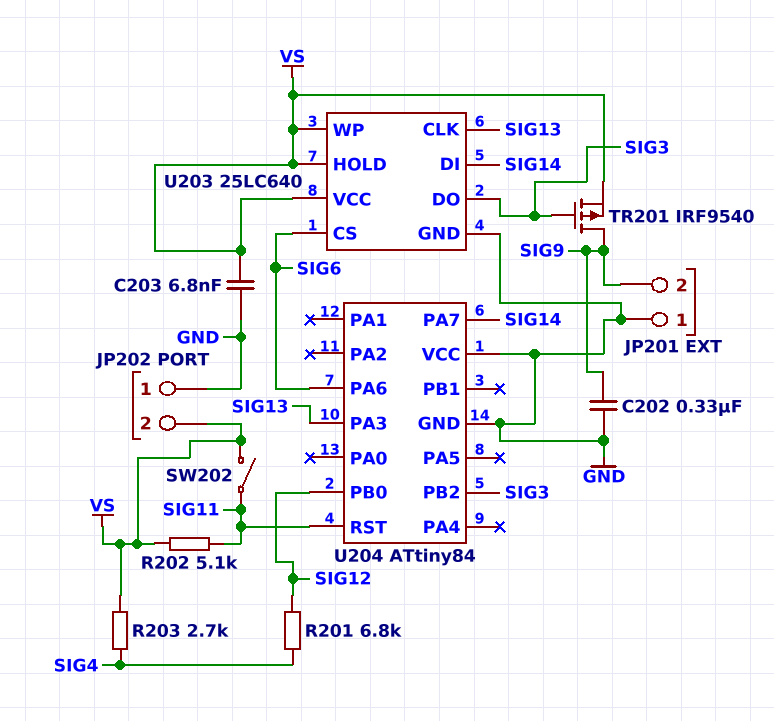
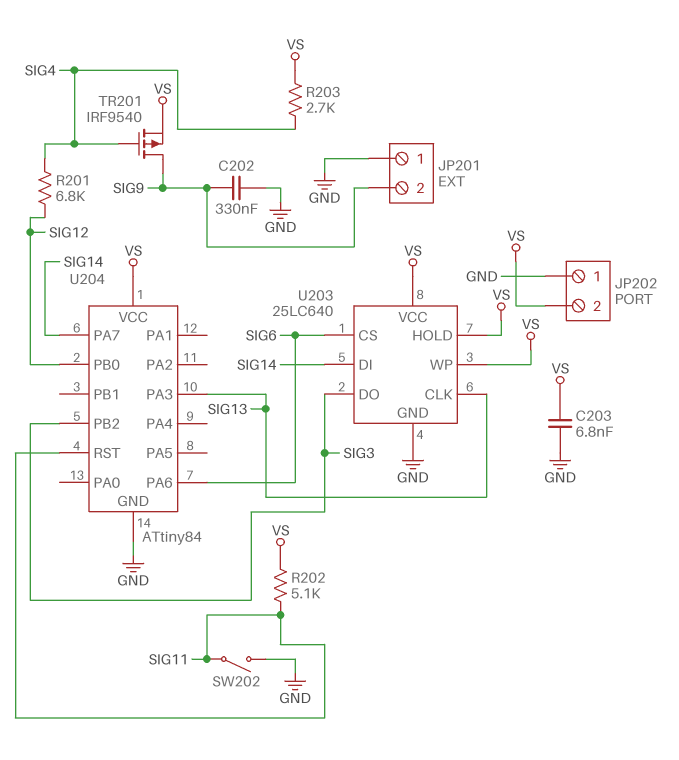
SW202: switch (SIG11, VS) -> switch (GND, SIG11)
TR201: PMOS IRF9540 (G SIG3, D SIG9, S VS) -> PMOS IRF9540 (G SIG4, D SIG9, S VS)
U204 pin VCC: GND -> VS

